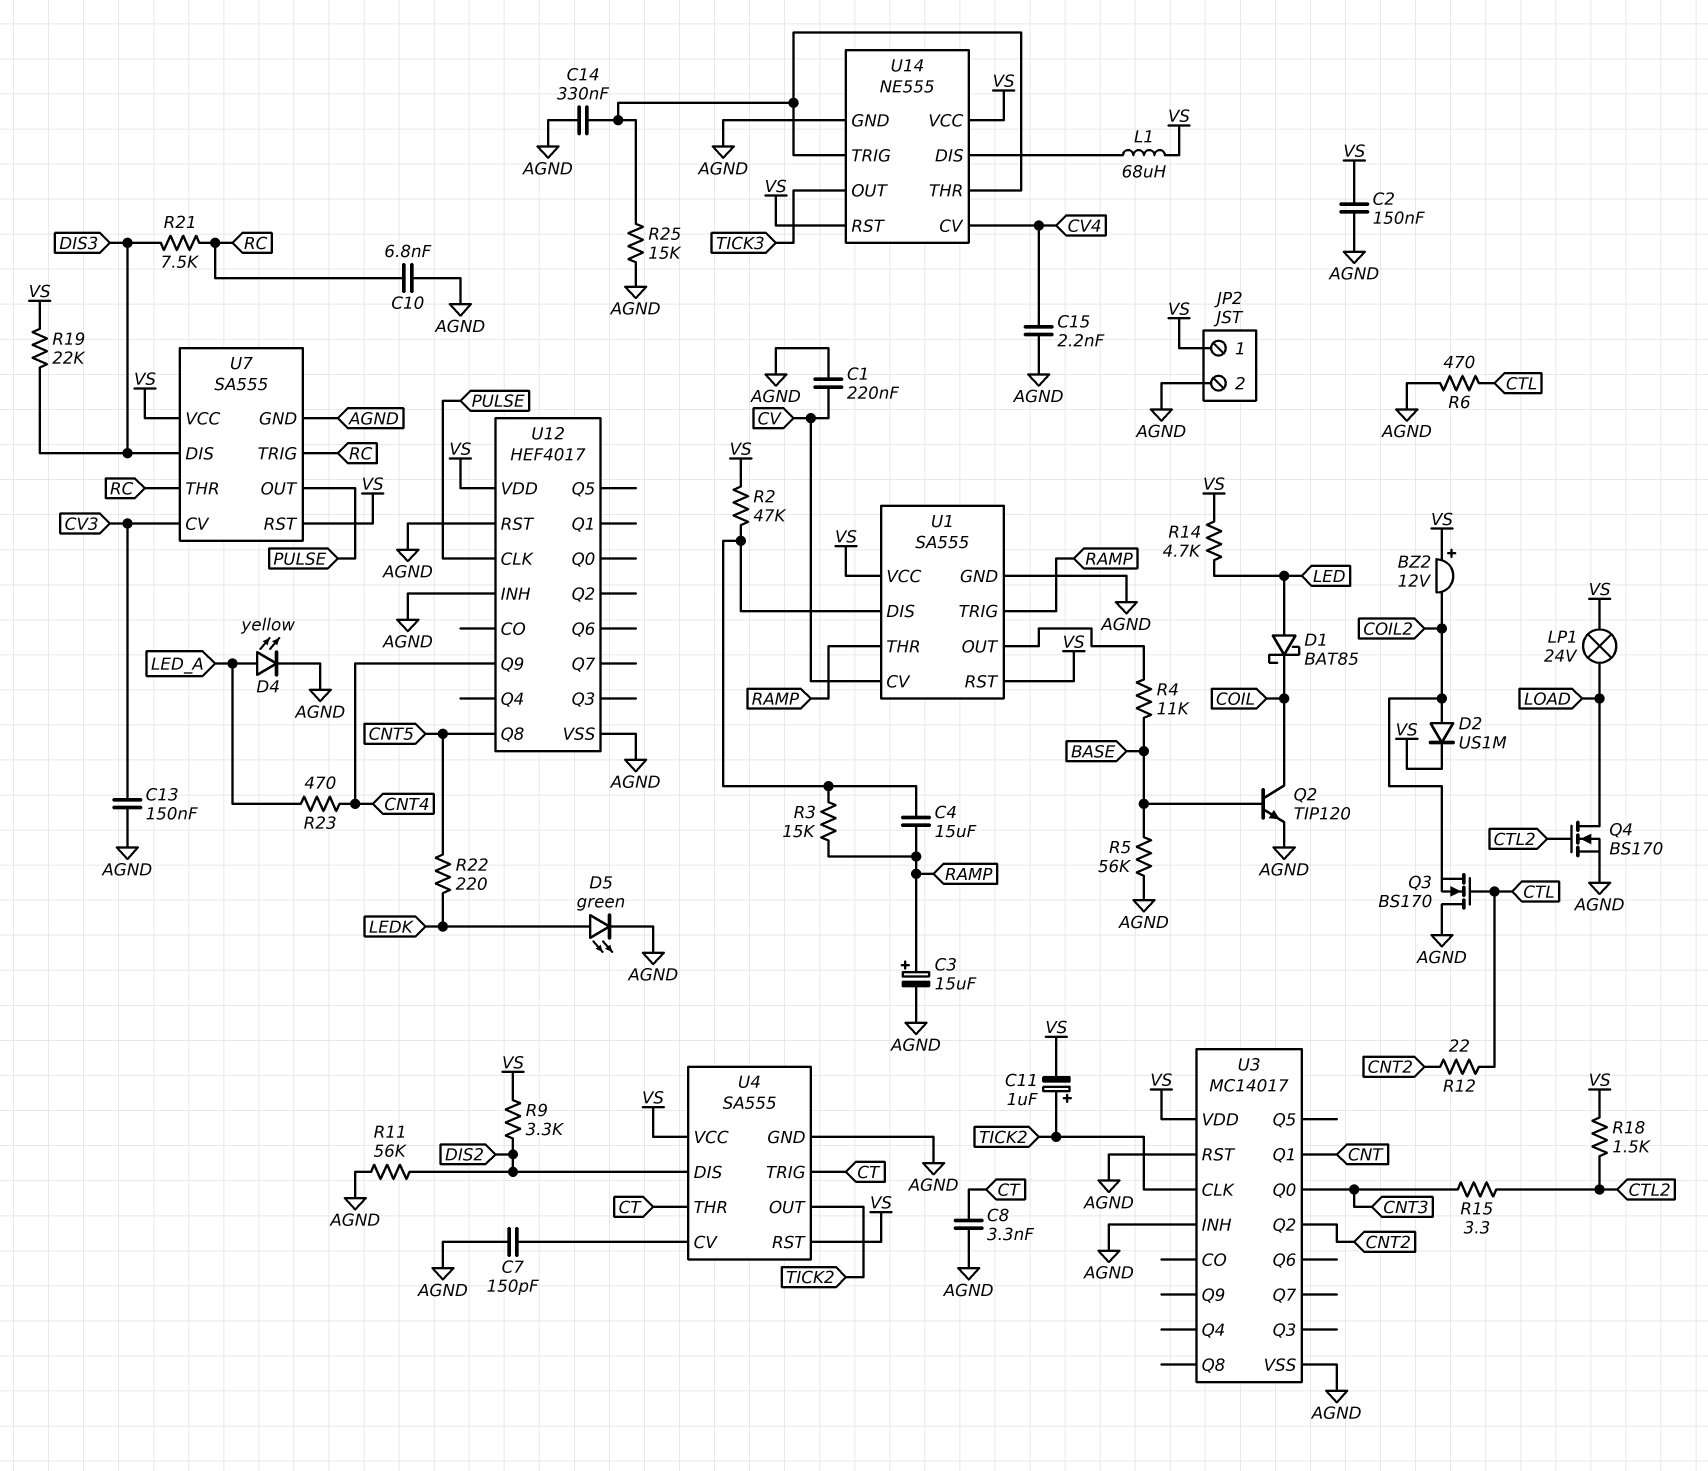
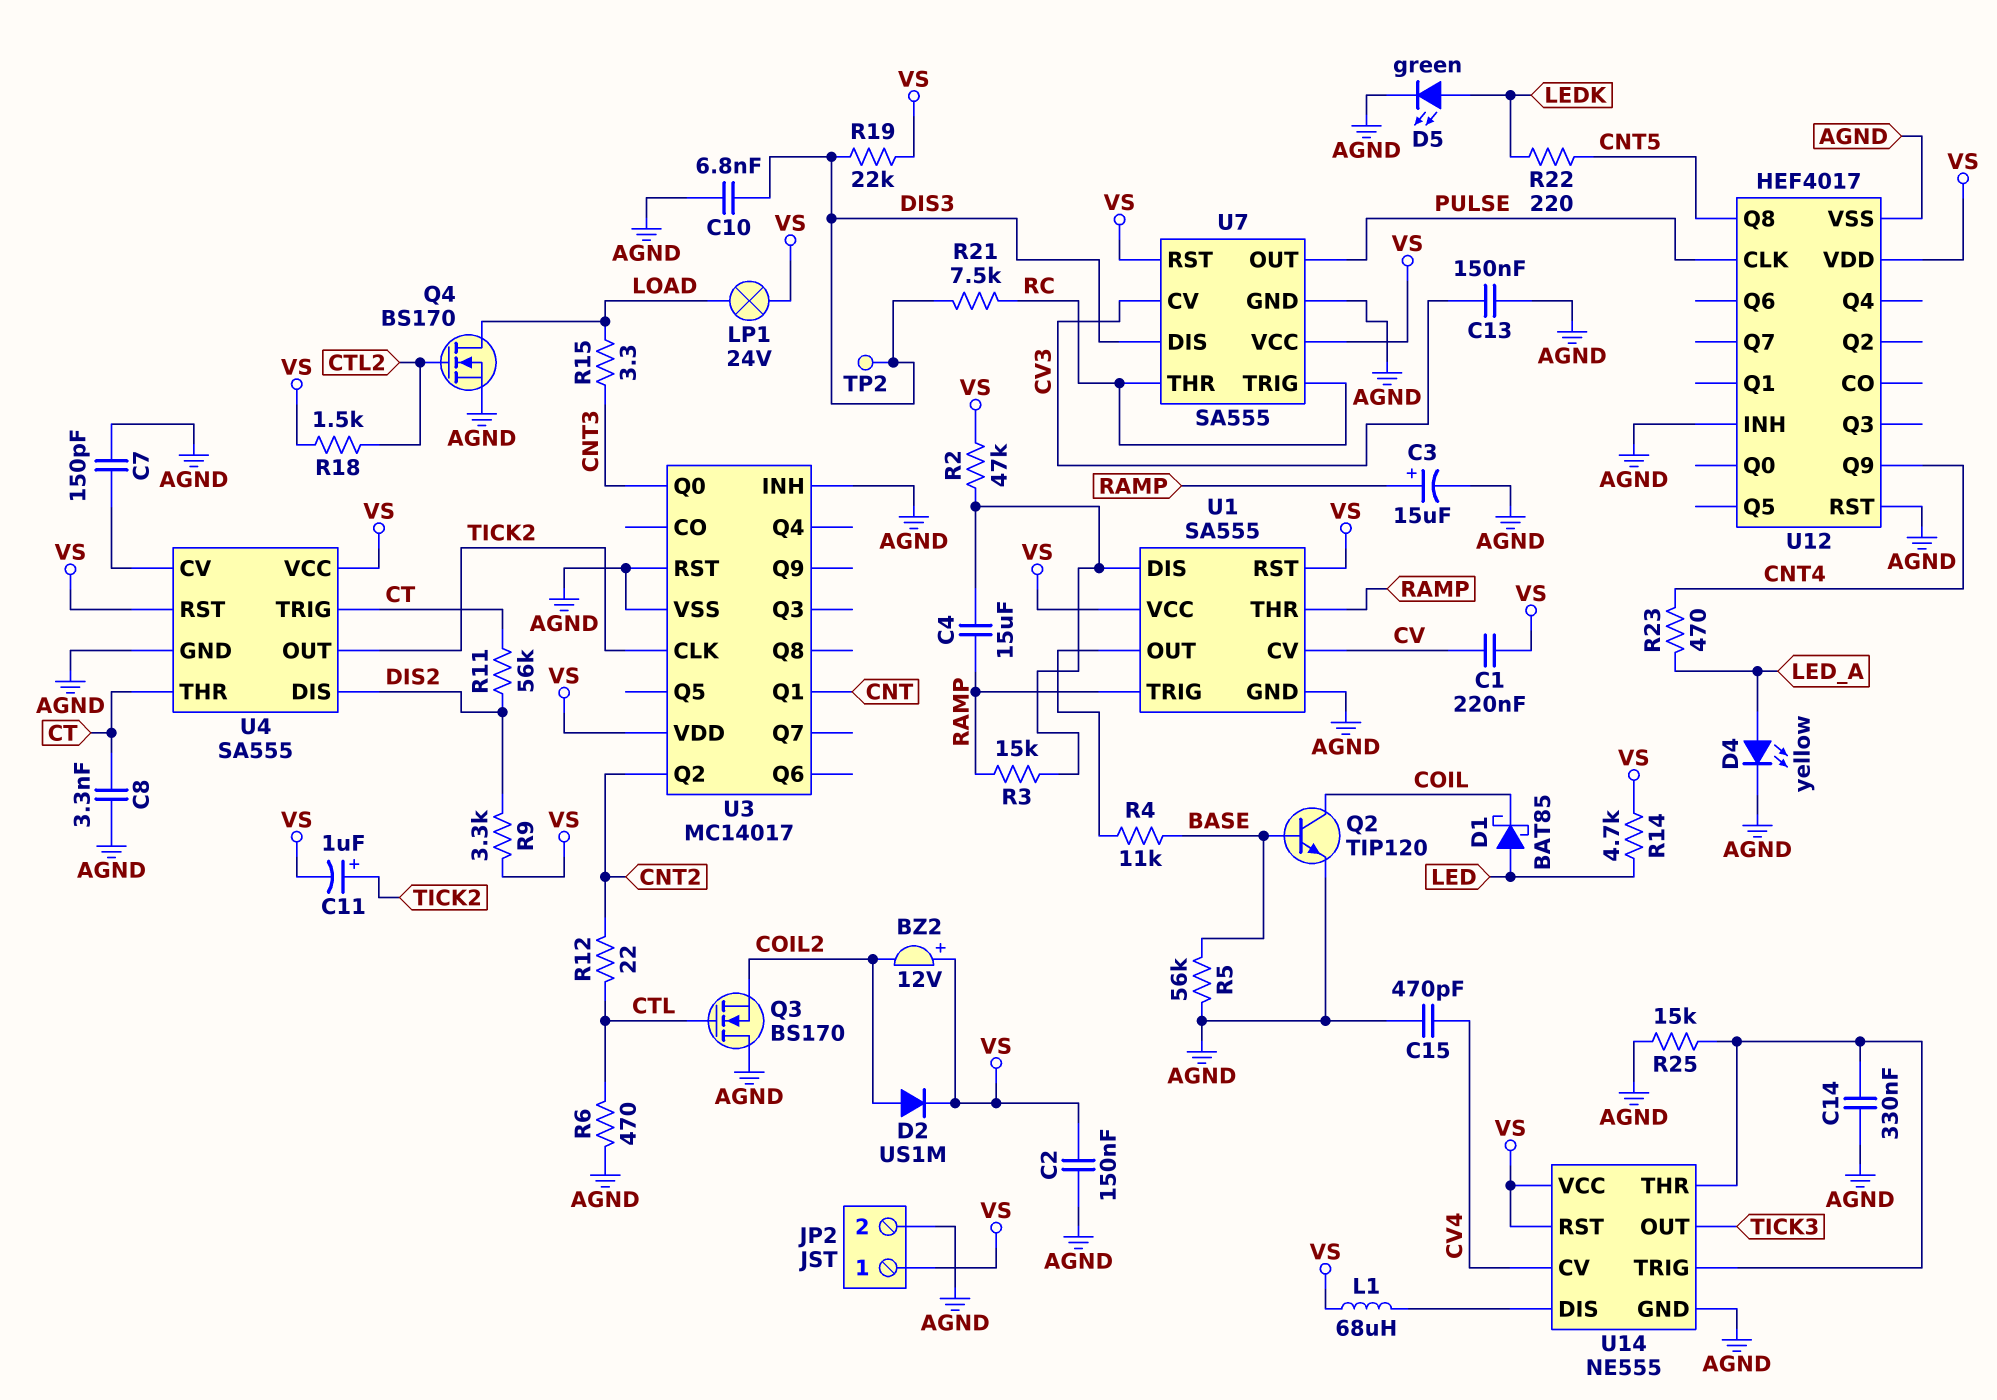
C1: 220nF (AGND, CV) -> 220nF (CV, VS)
C10: 6.8nF (AGND, RC) -> 6.8nF (AGND, DIS3)
C15: 2.2nF (AGND, CV4) -> 470pF (AGND, CV4)
R11: 56k (AGND, DIS2) -> 56k (CT, DIS2)
R15: 3.3 (CNT3, CTL2) -> 3.3 (CNT3, LOAD)
TP2: none -> test point (DIS3)

